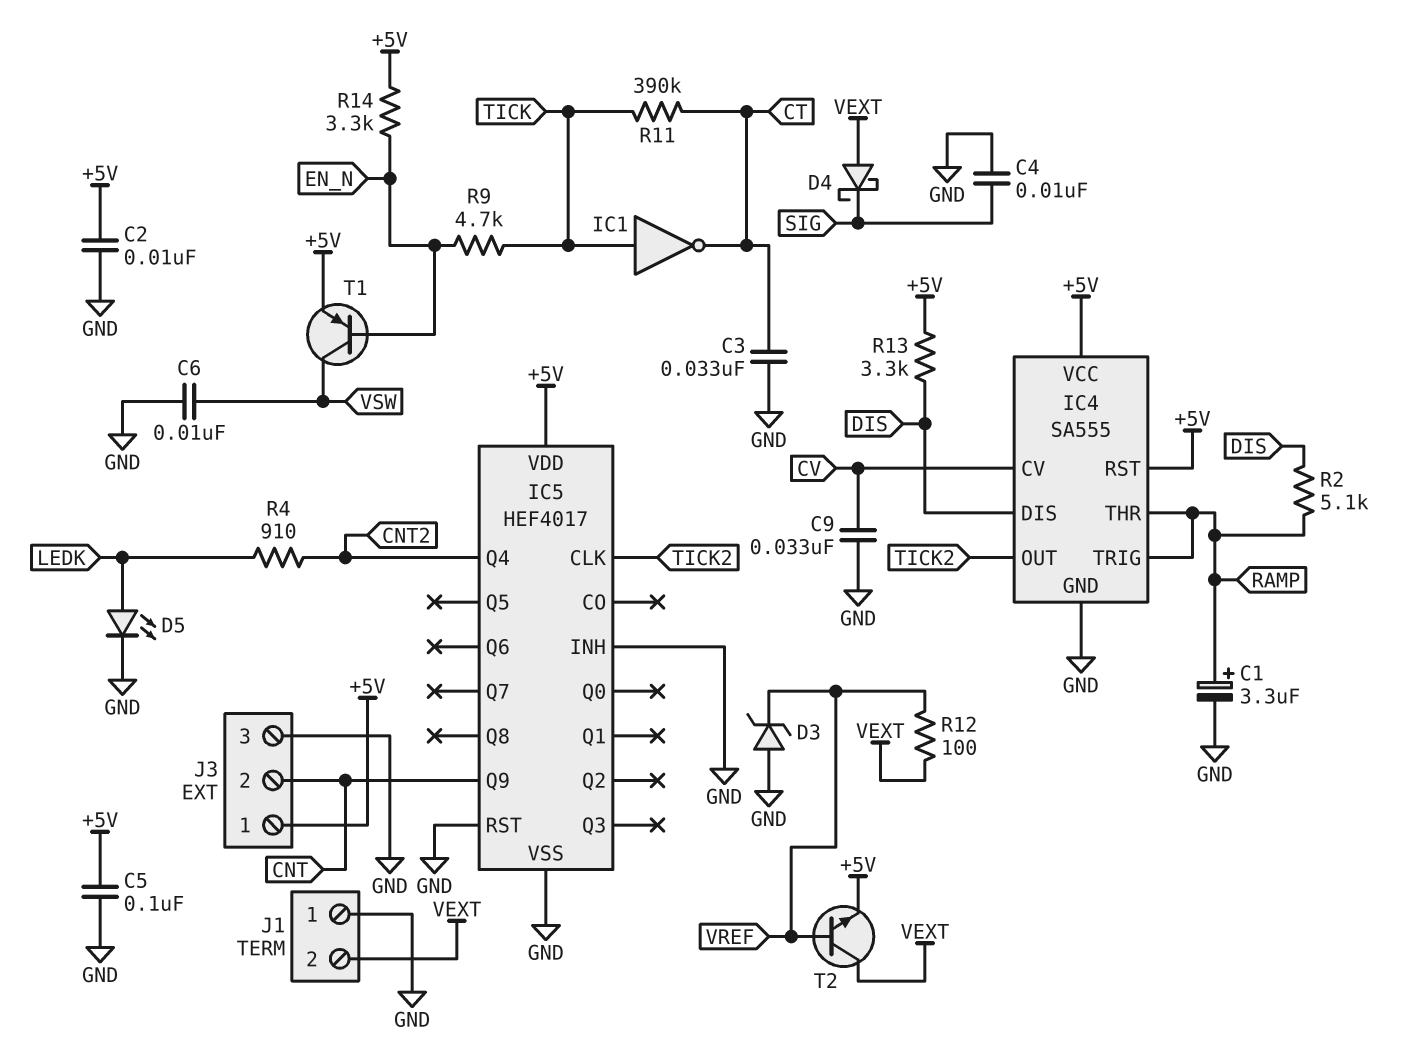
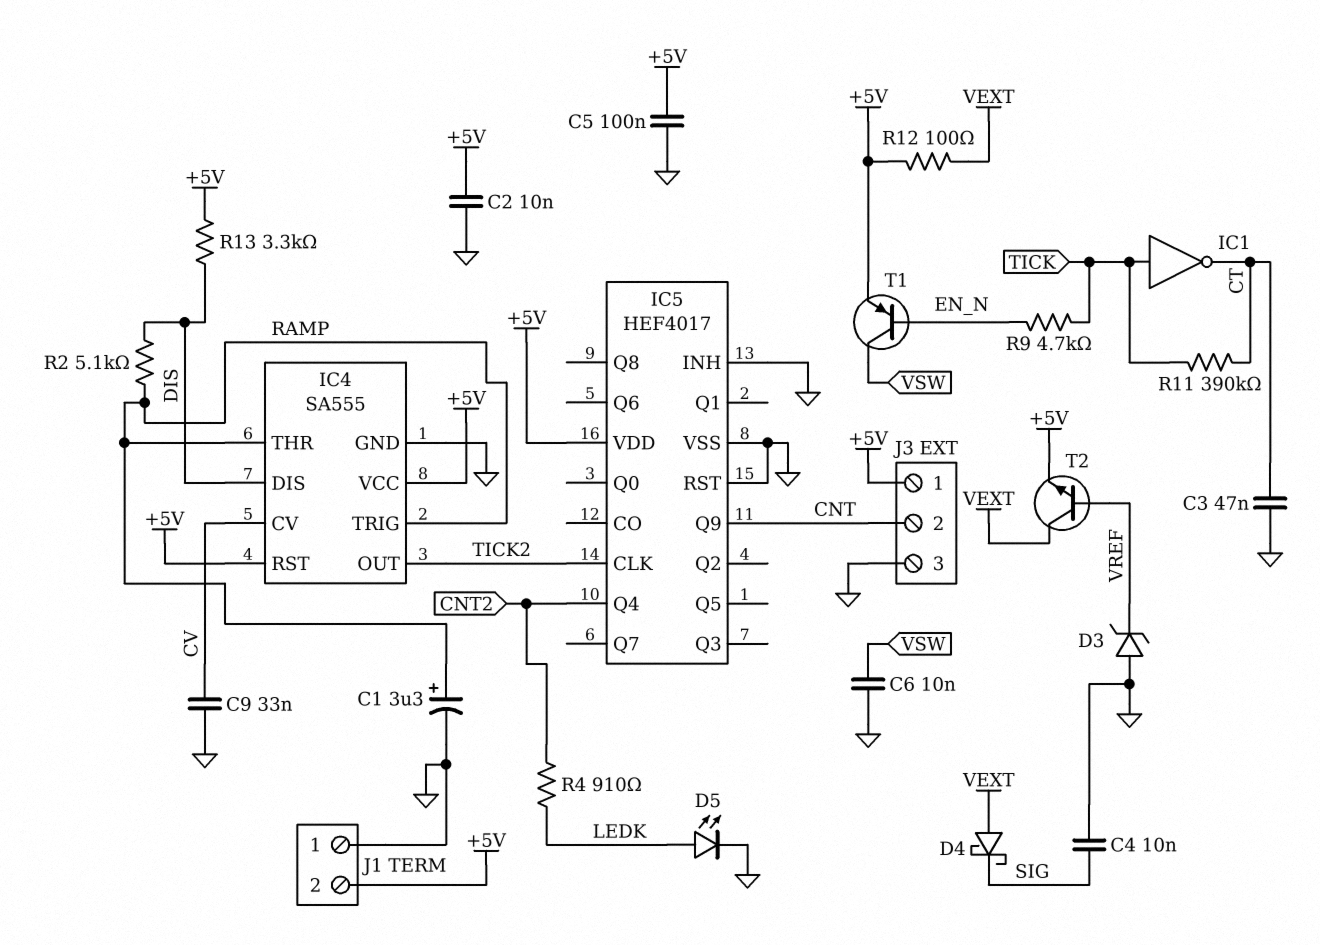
C3: 33nF (CT, GND) -> 47nF (CT, GND)
J1 pin 2: VEXT -> +5V
R12: 100 (VEXT, VREF) -> 100 (+5V, VEXT)
R14: 3.3k (+5V, EN_N) -> none

